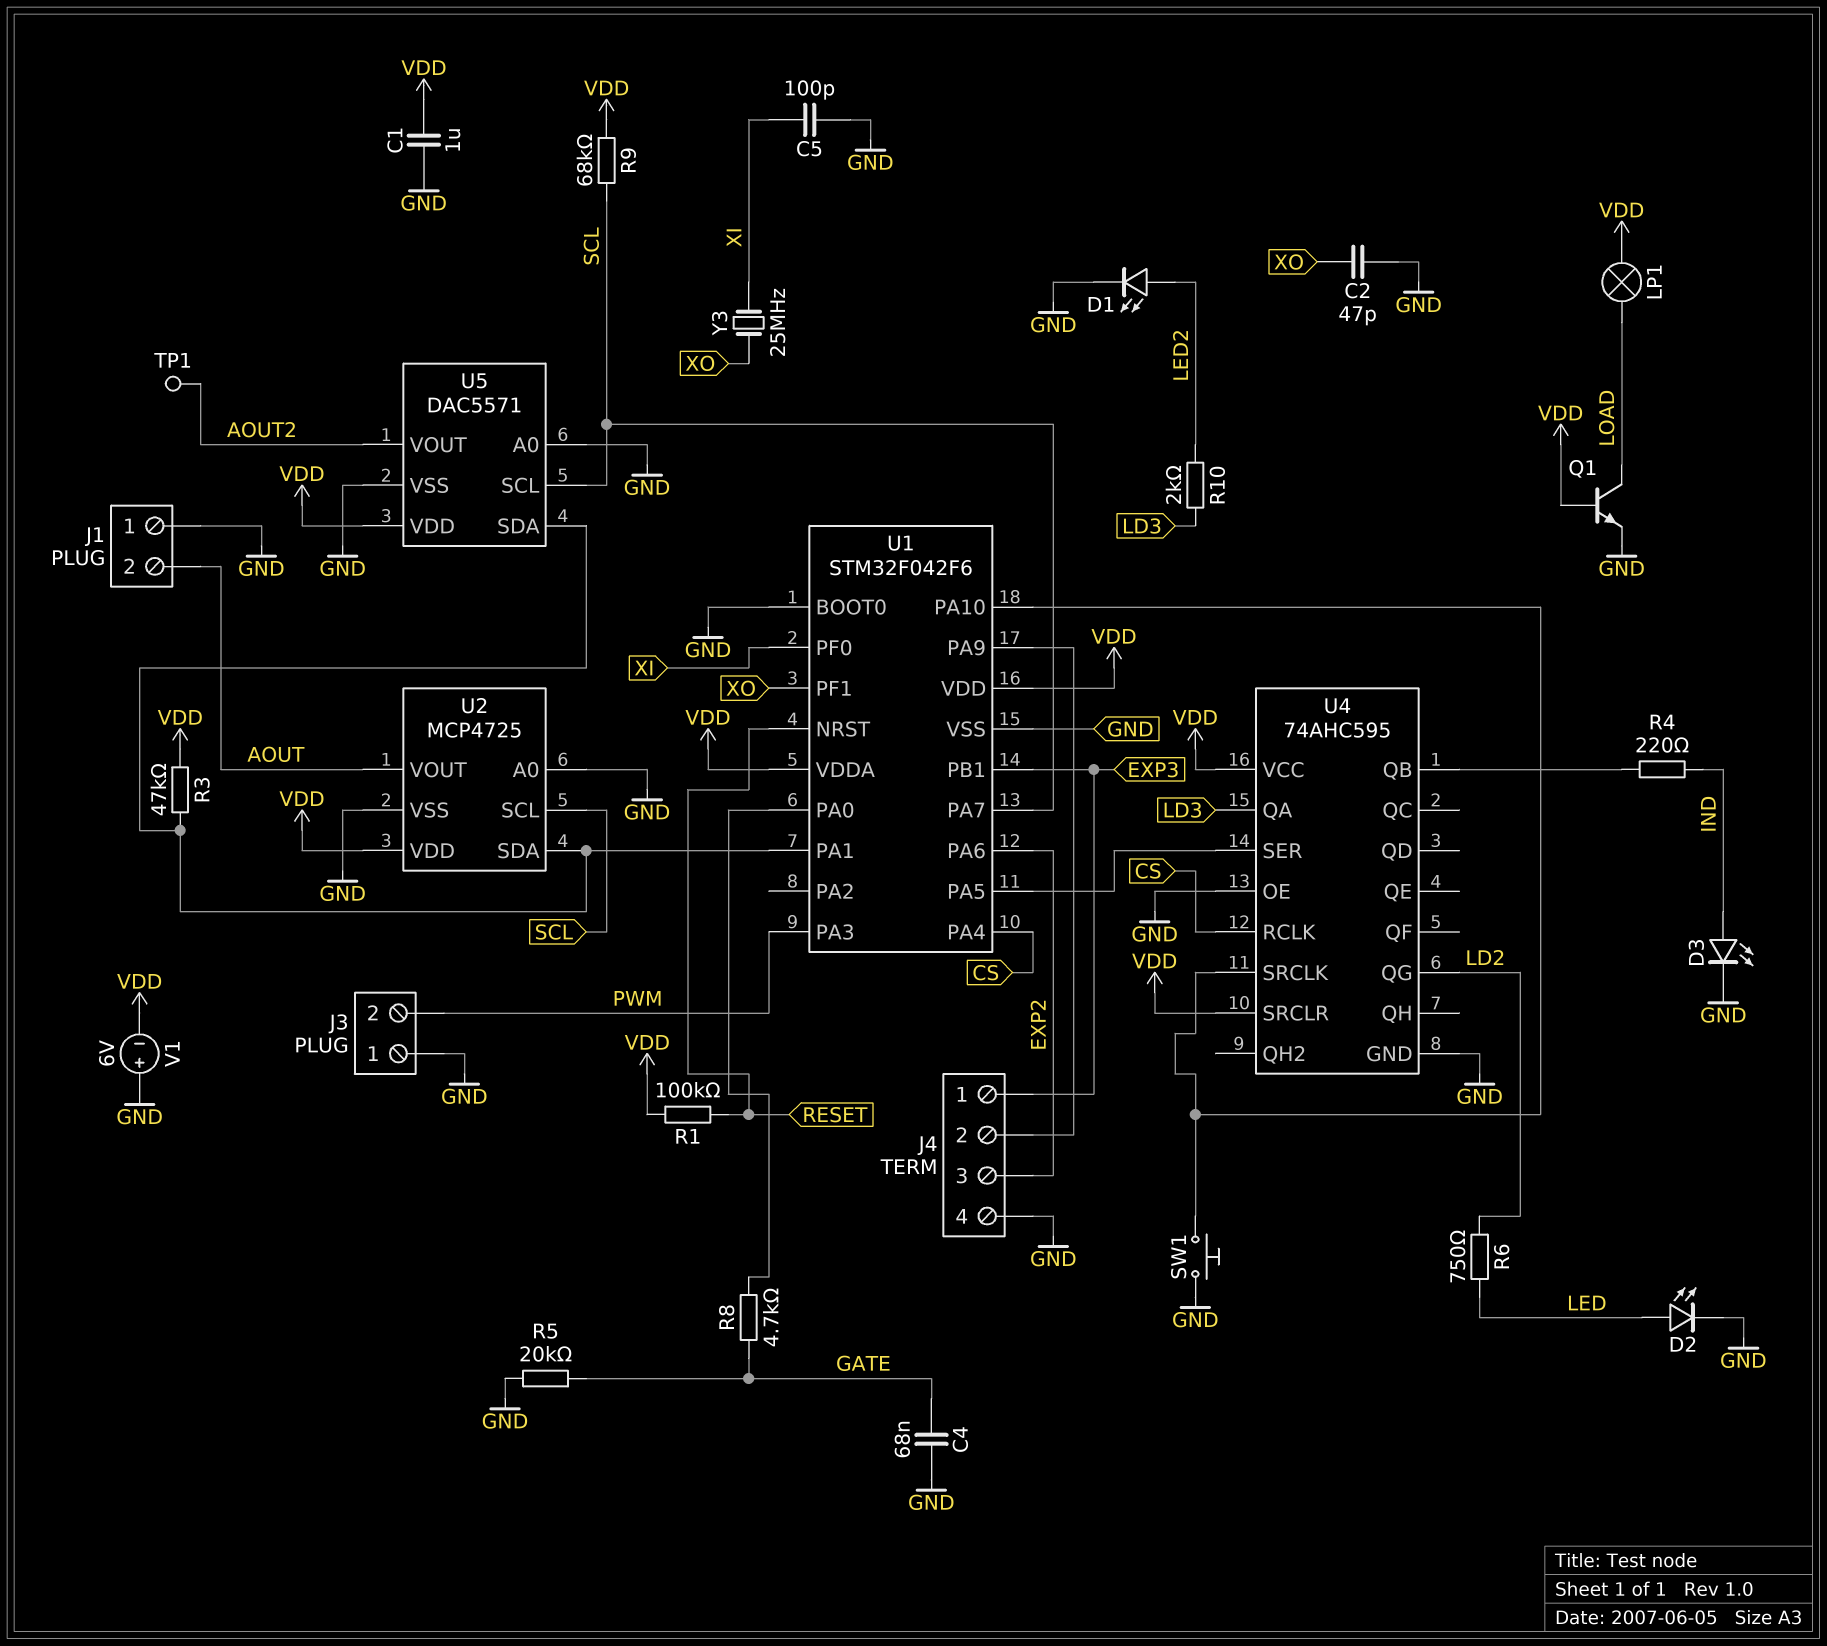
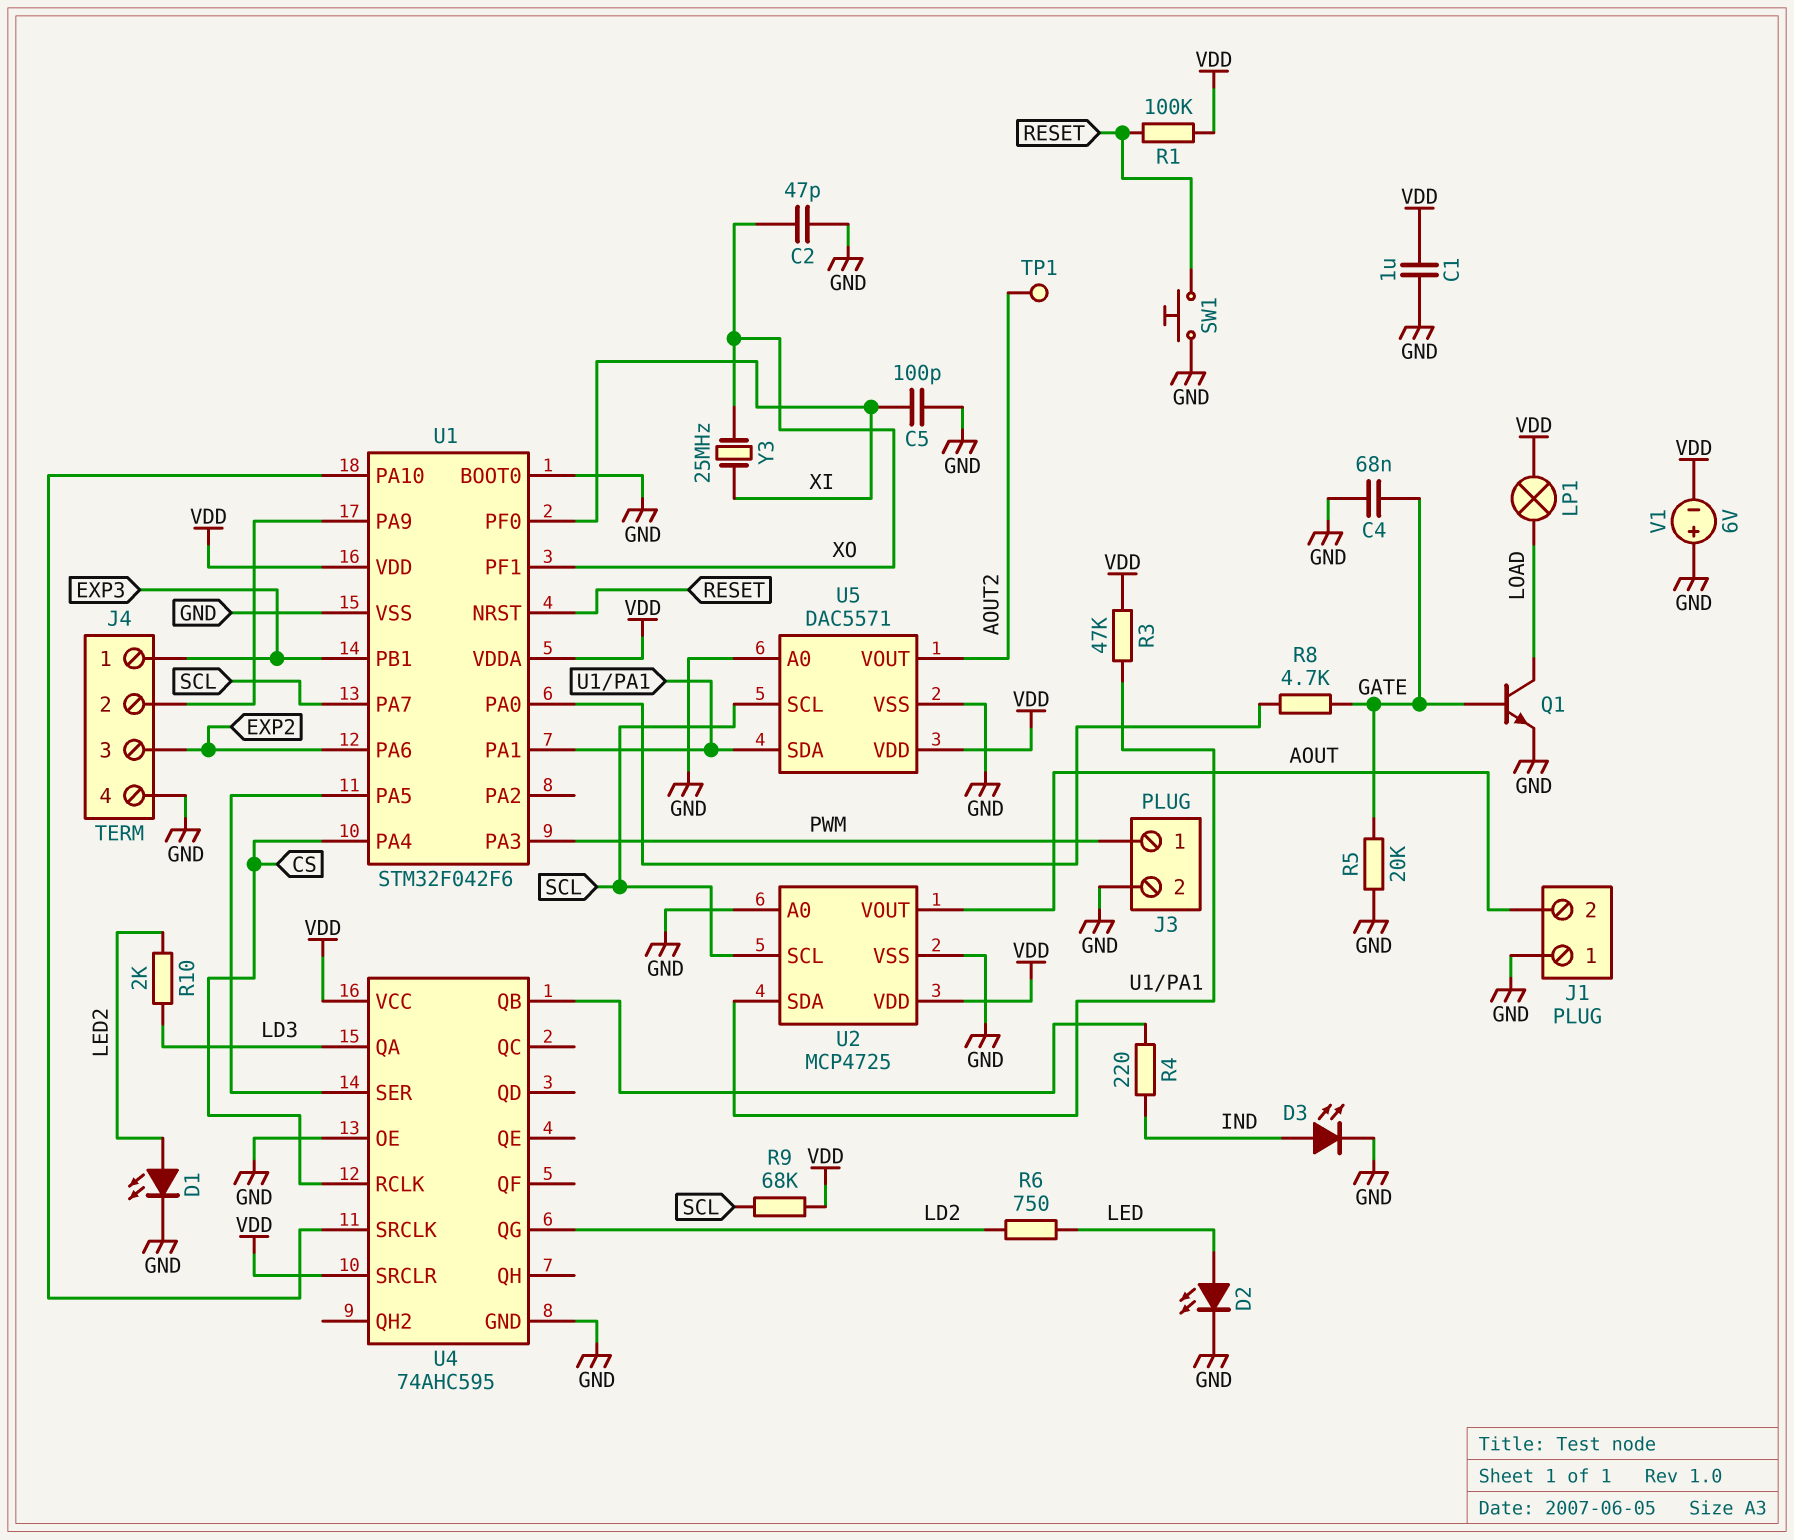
J3 pin 1: GND -> PWM
J3 pin 2: PWM -> GND
Q1: NPN (B VDD, C LOAD, E GND) -> NPN (B GATE, C LOAD, E GND)
SW1: button (GND, U1/PA10) -> button (GND, RESET)

